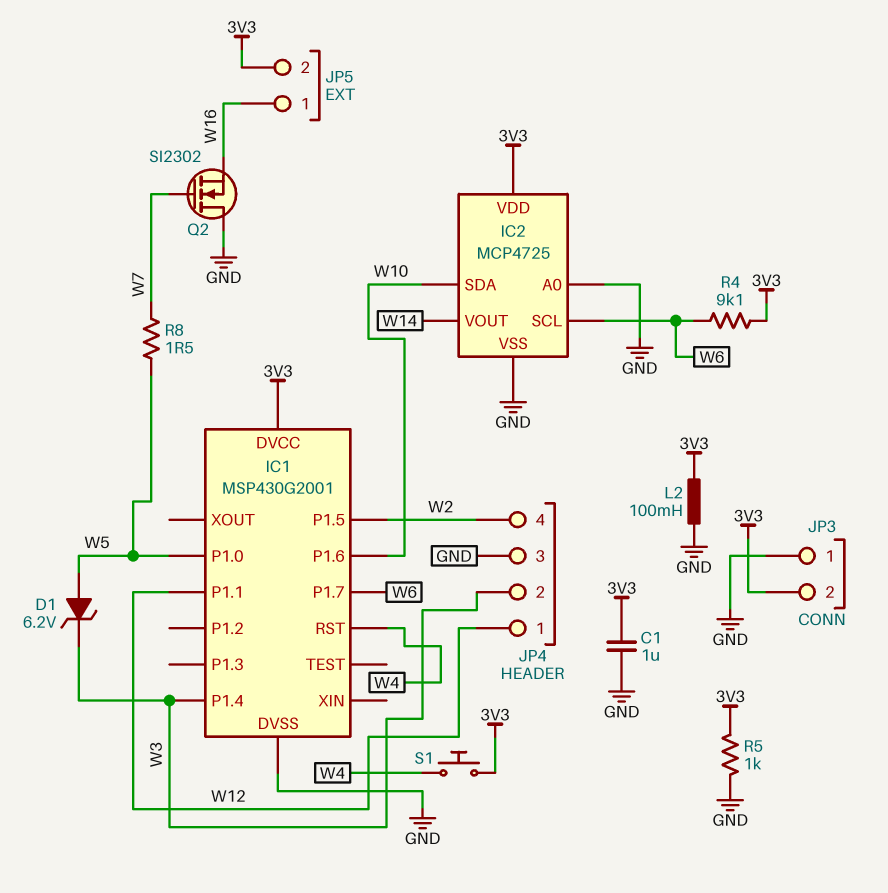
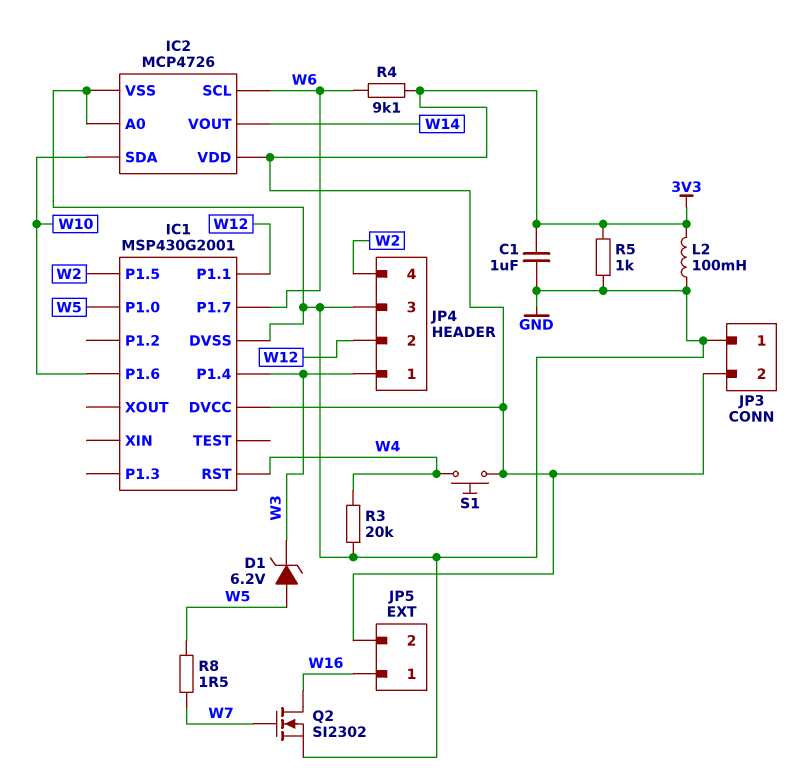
IC2: MCP4725 -> MCP4726
JP4 pin 1: W12 -> W3
JP4 pin 2: W3 -> W12
Q2: NMOS SI2302 (G W7, D GND, S W16) -> NMOS SI2302 (G W7, D W16, S GND)
R3: none -> 20k (GND, W4)

